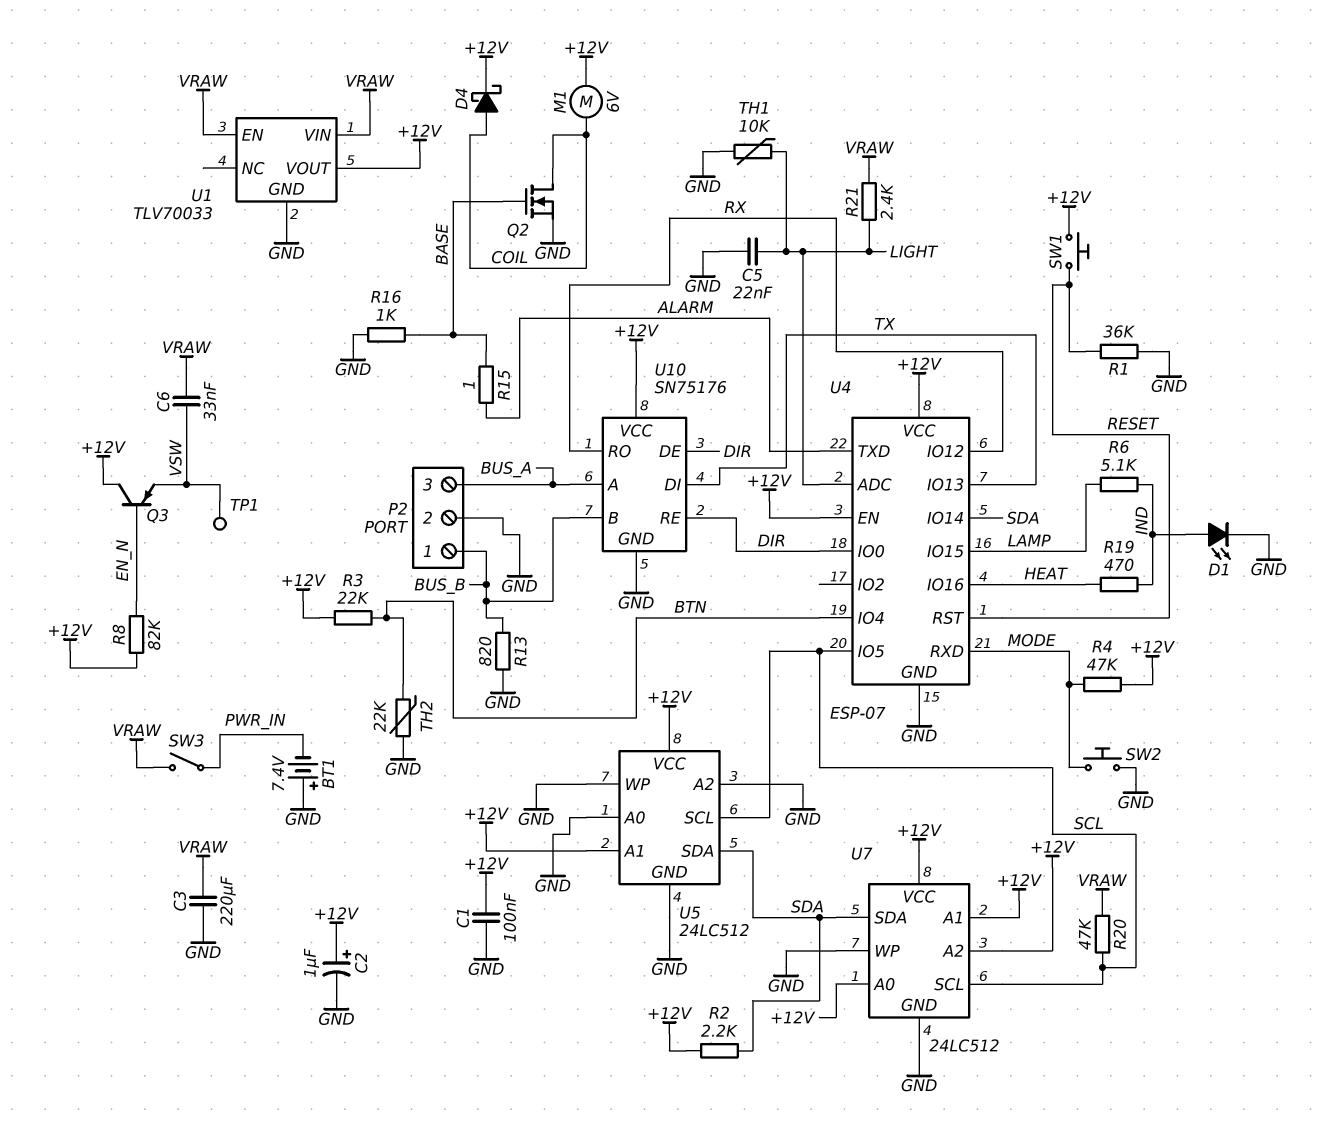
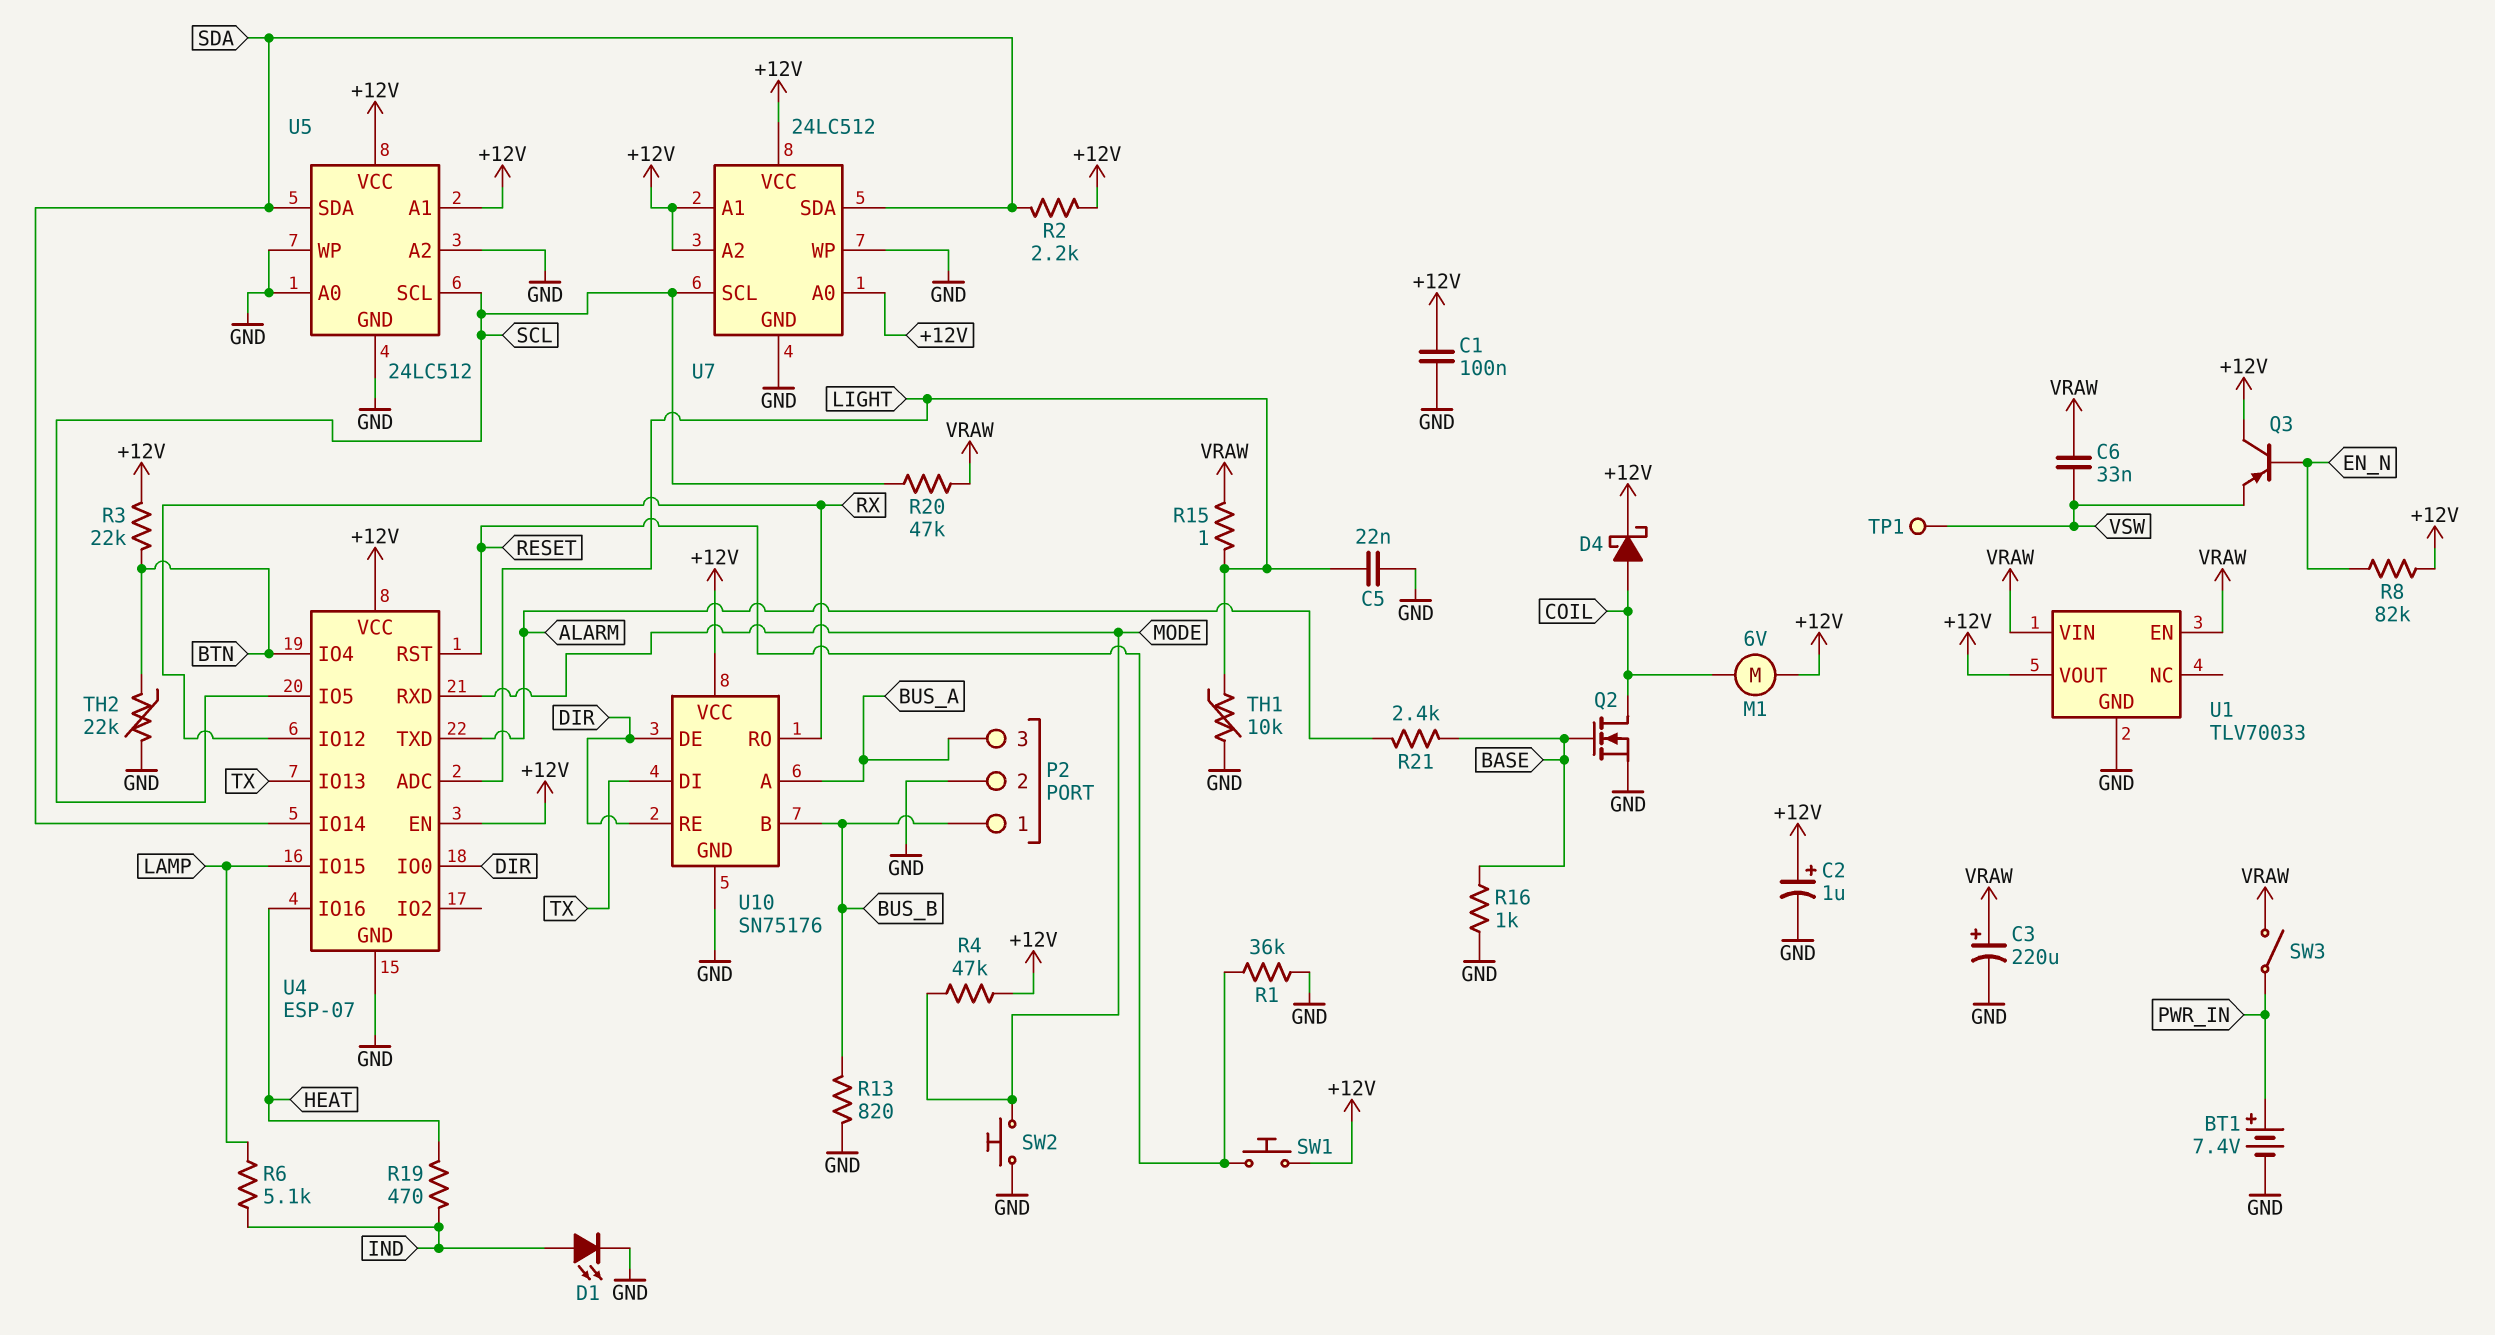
BT1: 7.4V (plus GND, minus PWR_IN) -> 7.4V (plus PWR_IN, minus GND)
C3: 220uF (GND, VRAW) -> 220uF (plus VRAW, minus GND)
R15: 1 (ALARM, BASE) -> 1 (LIGHT, VRAW)
R21: 2.4k (LIGHT, VRAW) -> 2.4k (ALARM, BASE)

